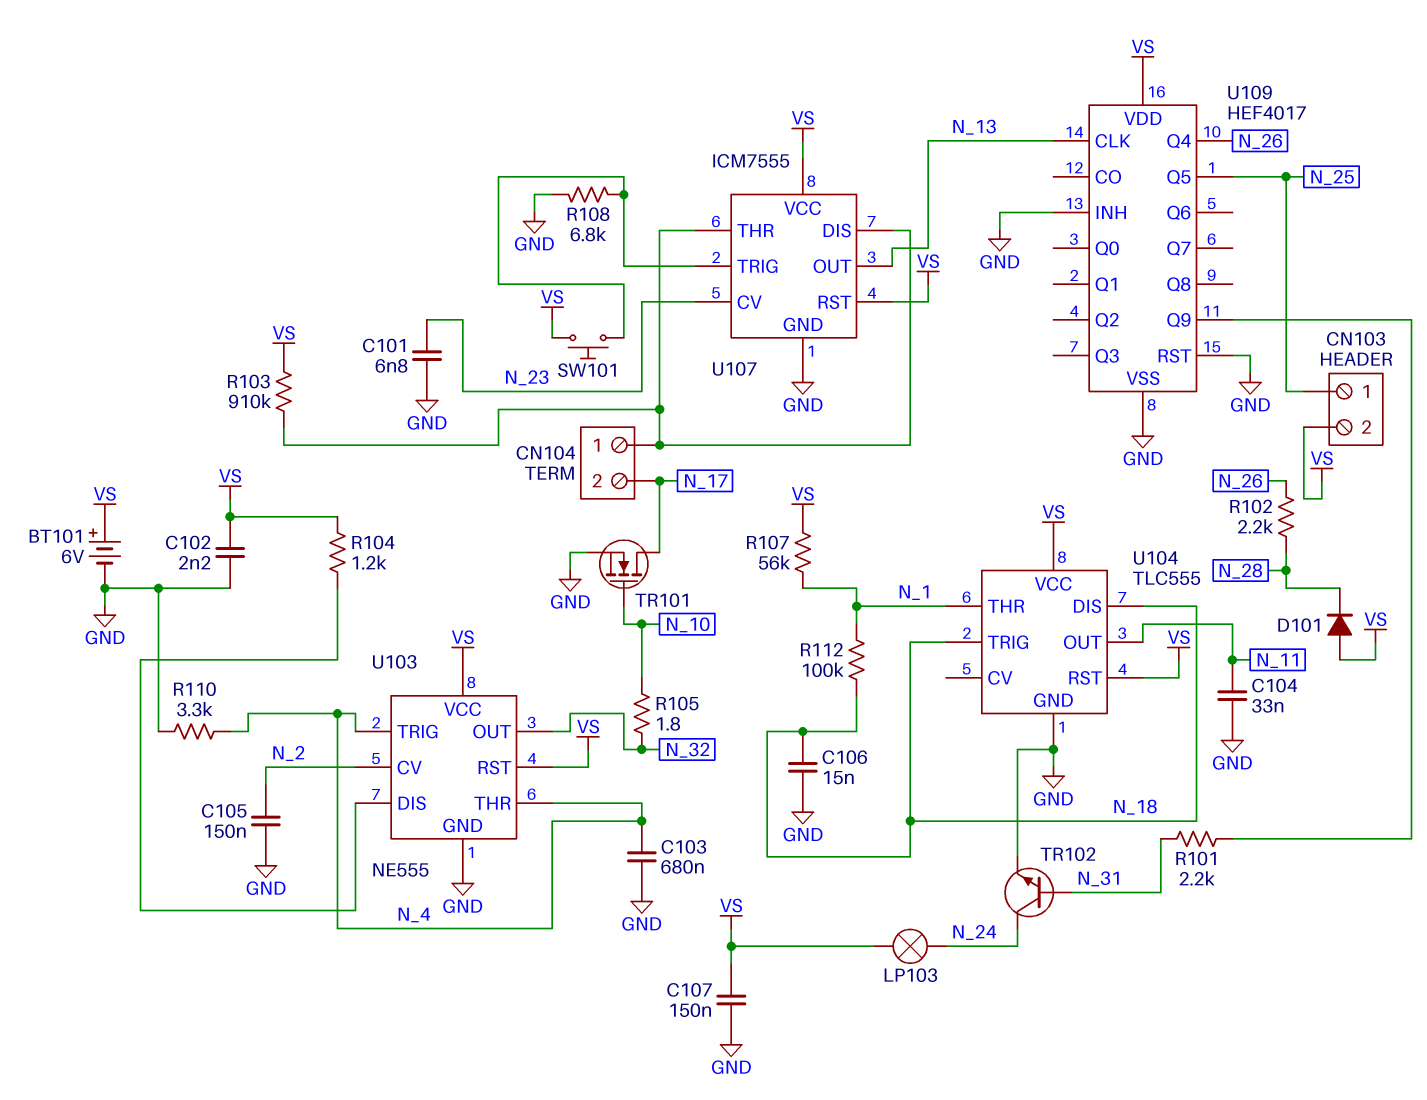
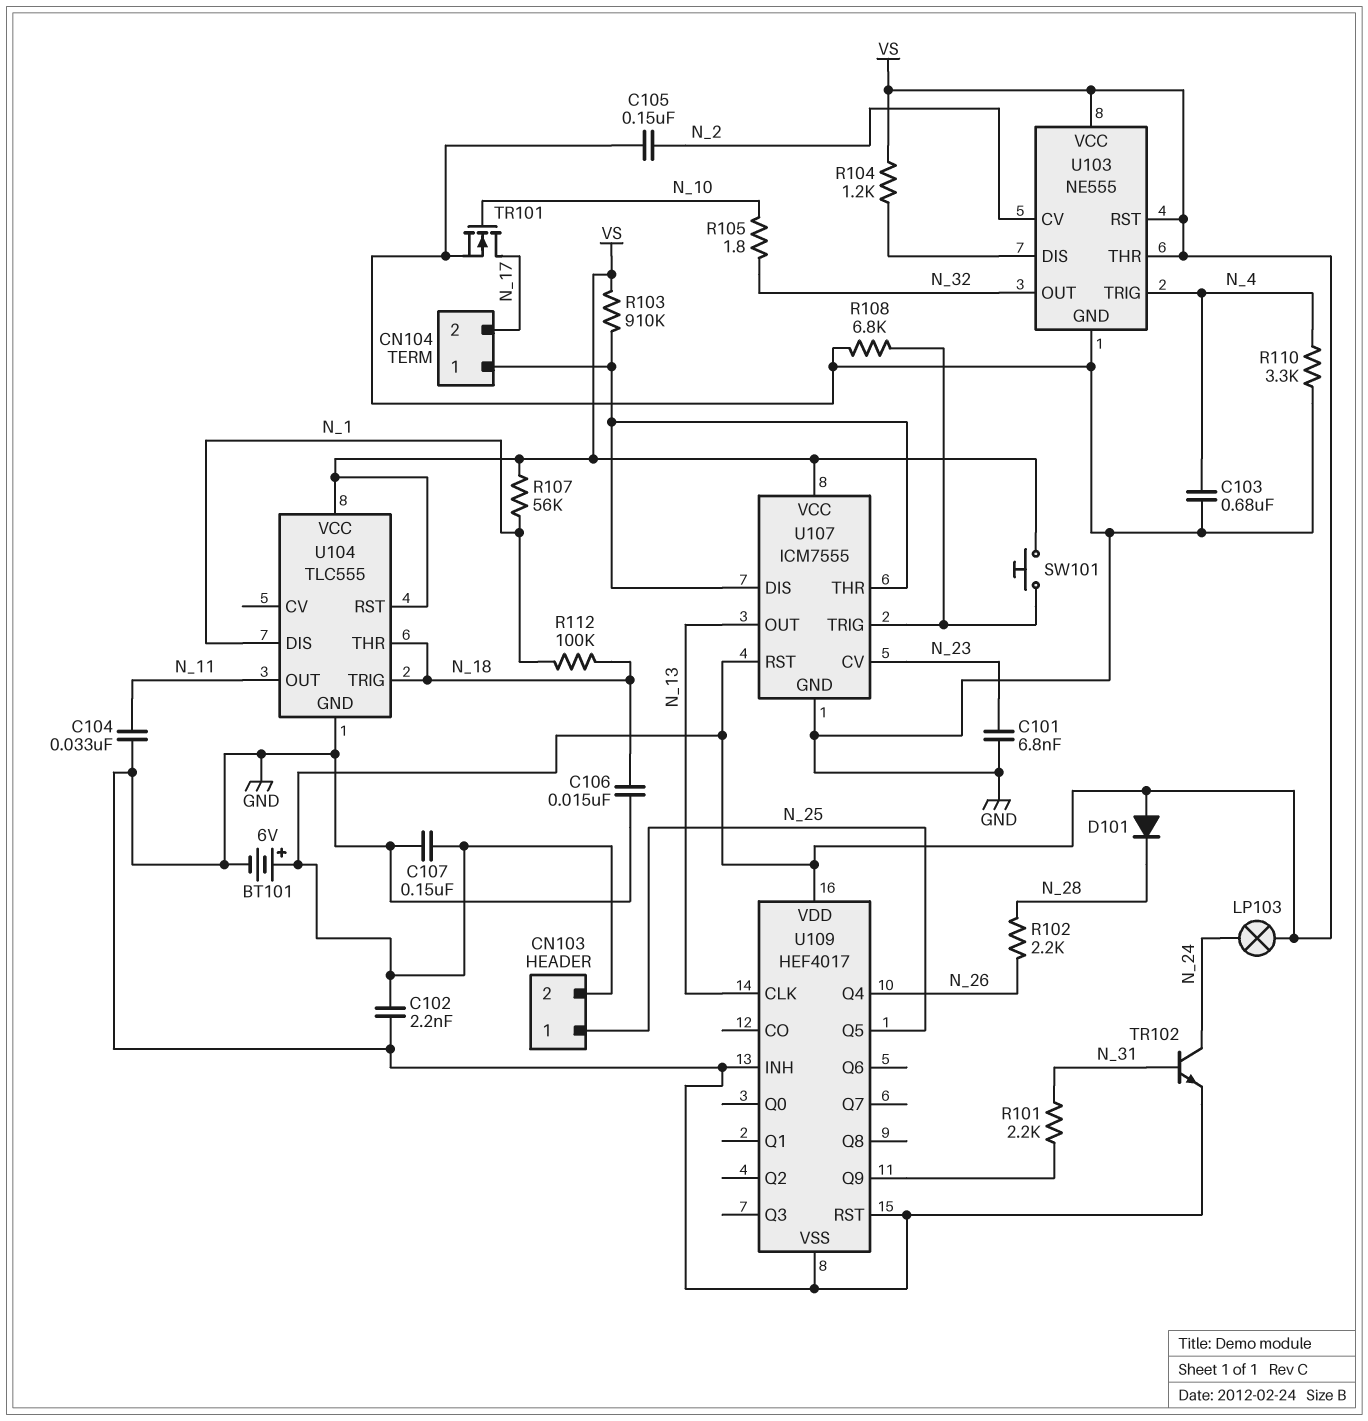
U103 pin THR: N_4 -> VS
U104 pin DIS: N_18 -> N_1
U104 pin THR: N_1 -> N_18

